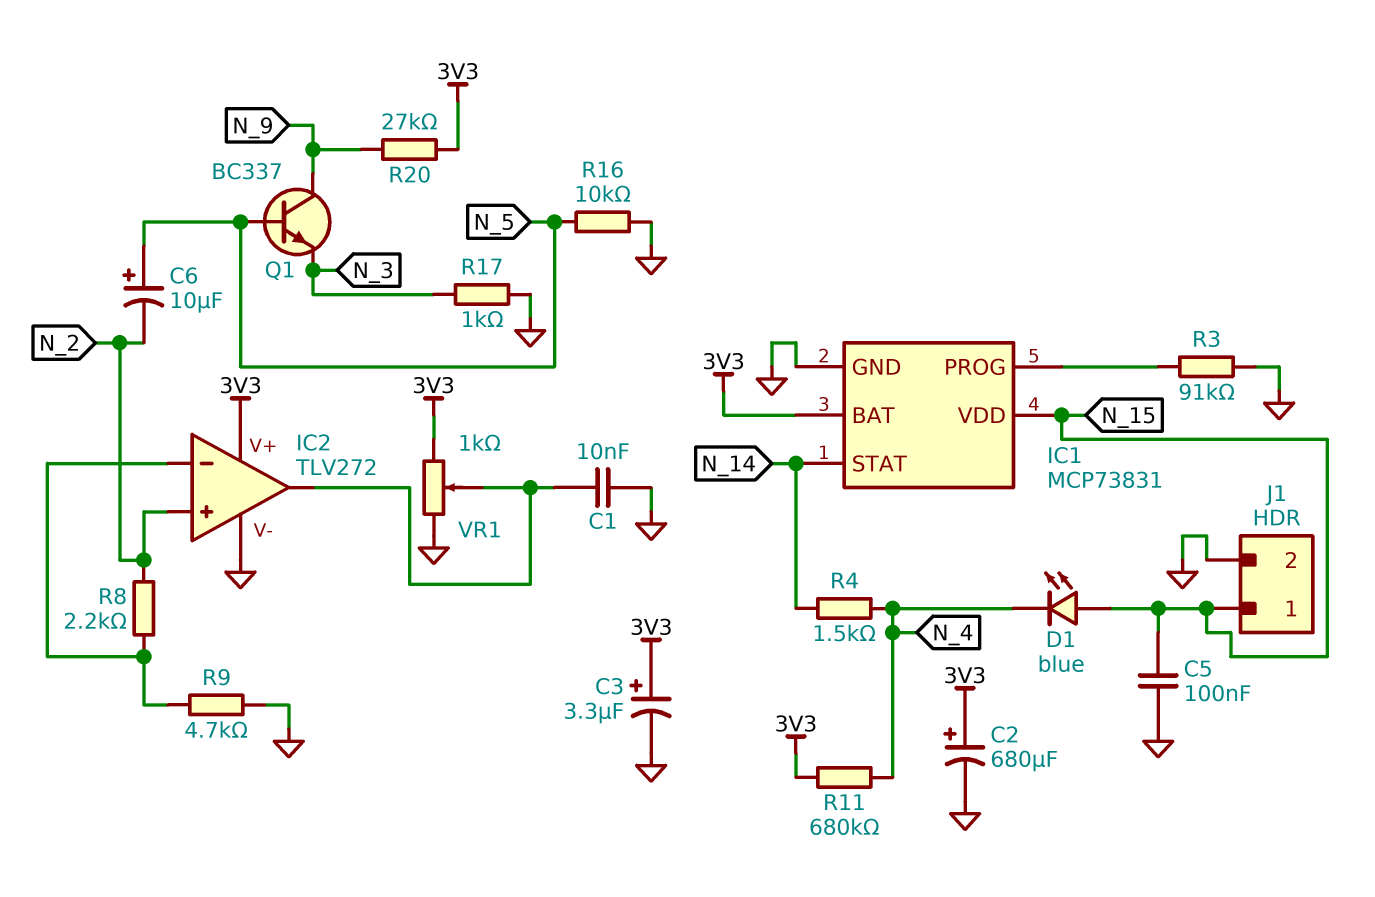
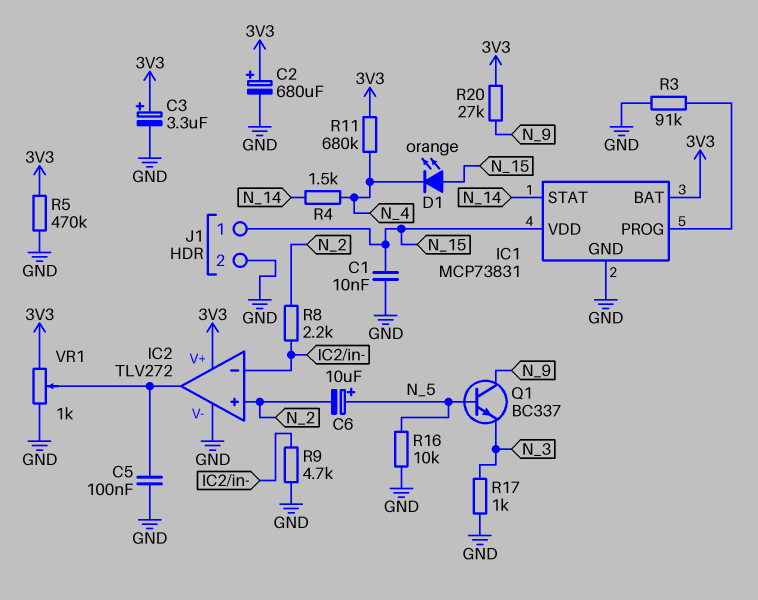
C1: 10nF (GND, IC2/out) -> 10nF (GND, N_15)
C5: 100nF (GND, N_15) -> 100nF (GND, IC2/out)
D1: LED blue (A N_15, K N_4) -> LED orange (A N_15, K N_4)
R5: none -> 470k (3V3, GND)

